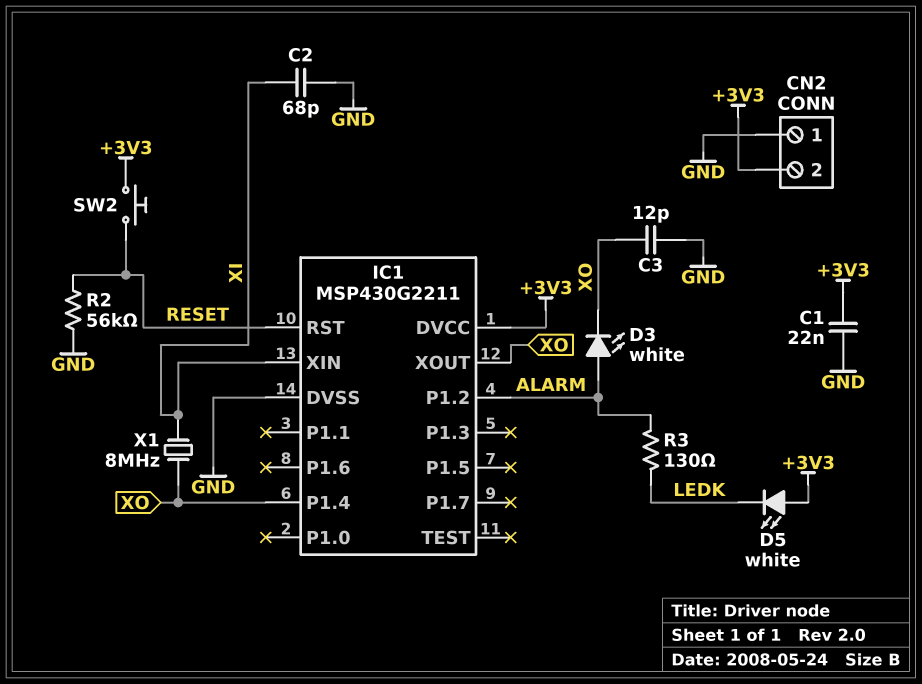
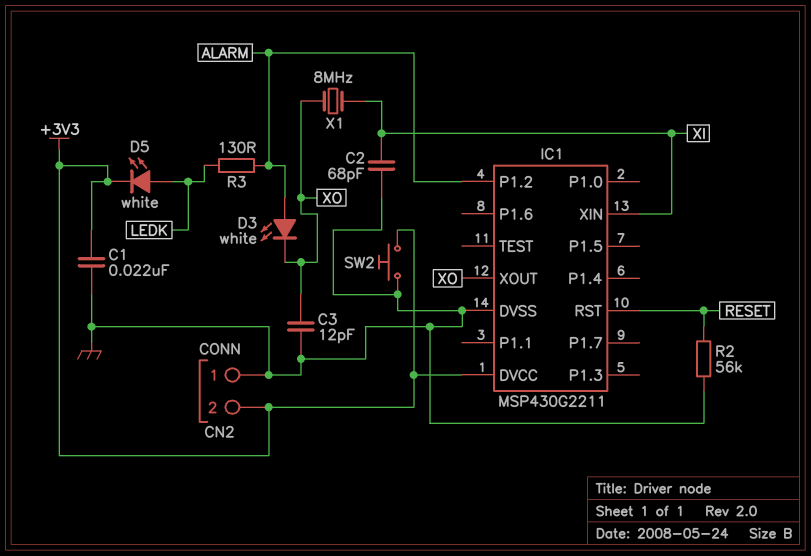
D5: LED white (A +3V3, K LEDK) -> LED white (A LEDK, K +3V3)
IC1 pin P1.4: XO -> none
SW2: button (+3V3, RESET) -> button (+3V3, GND)

